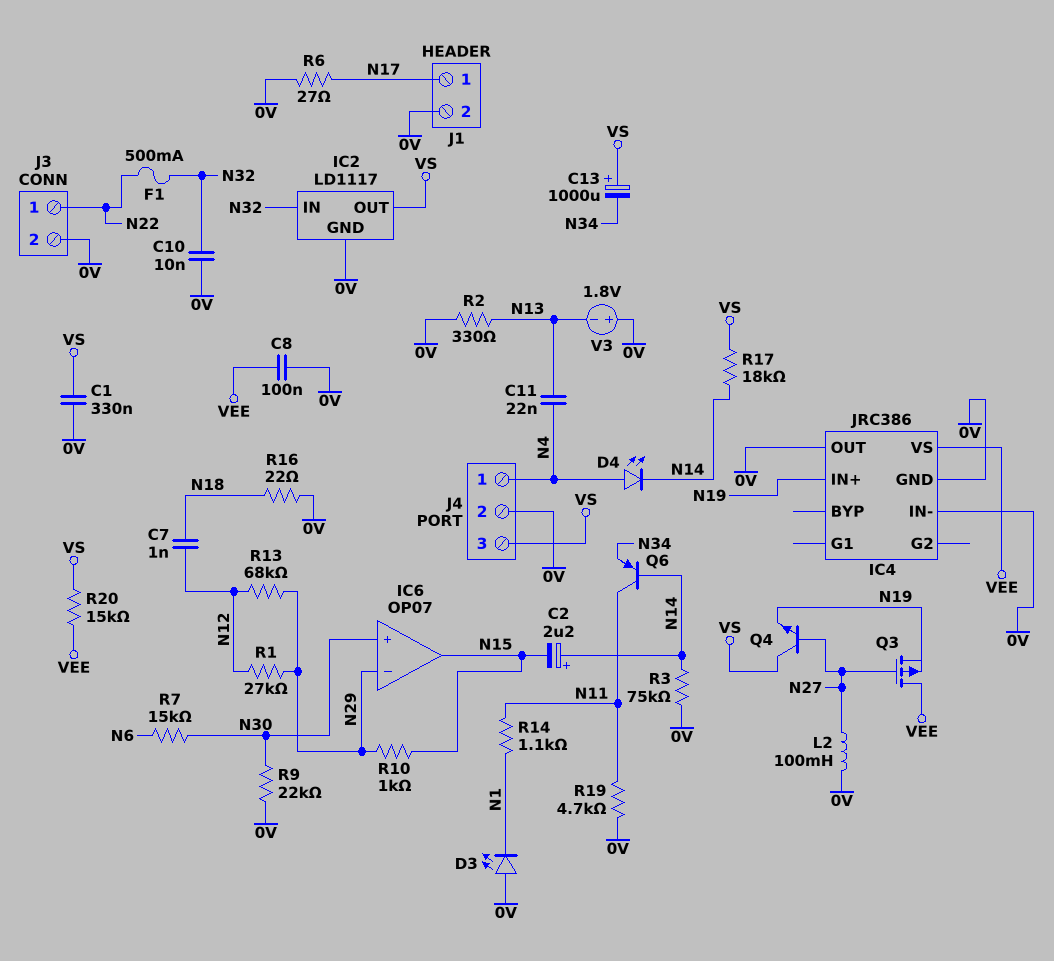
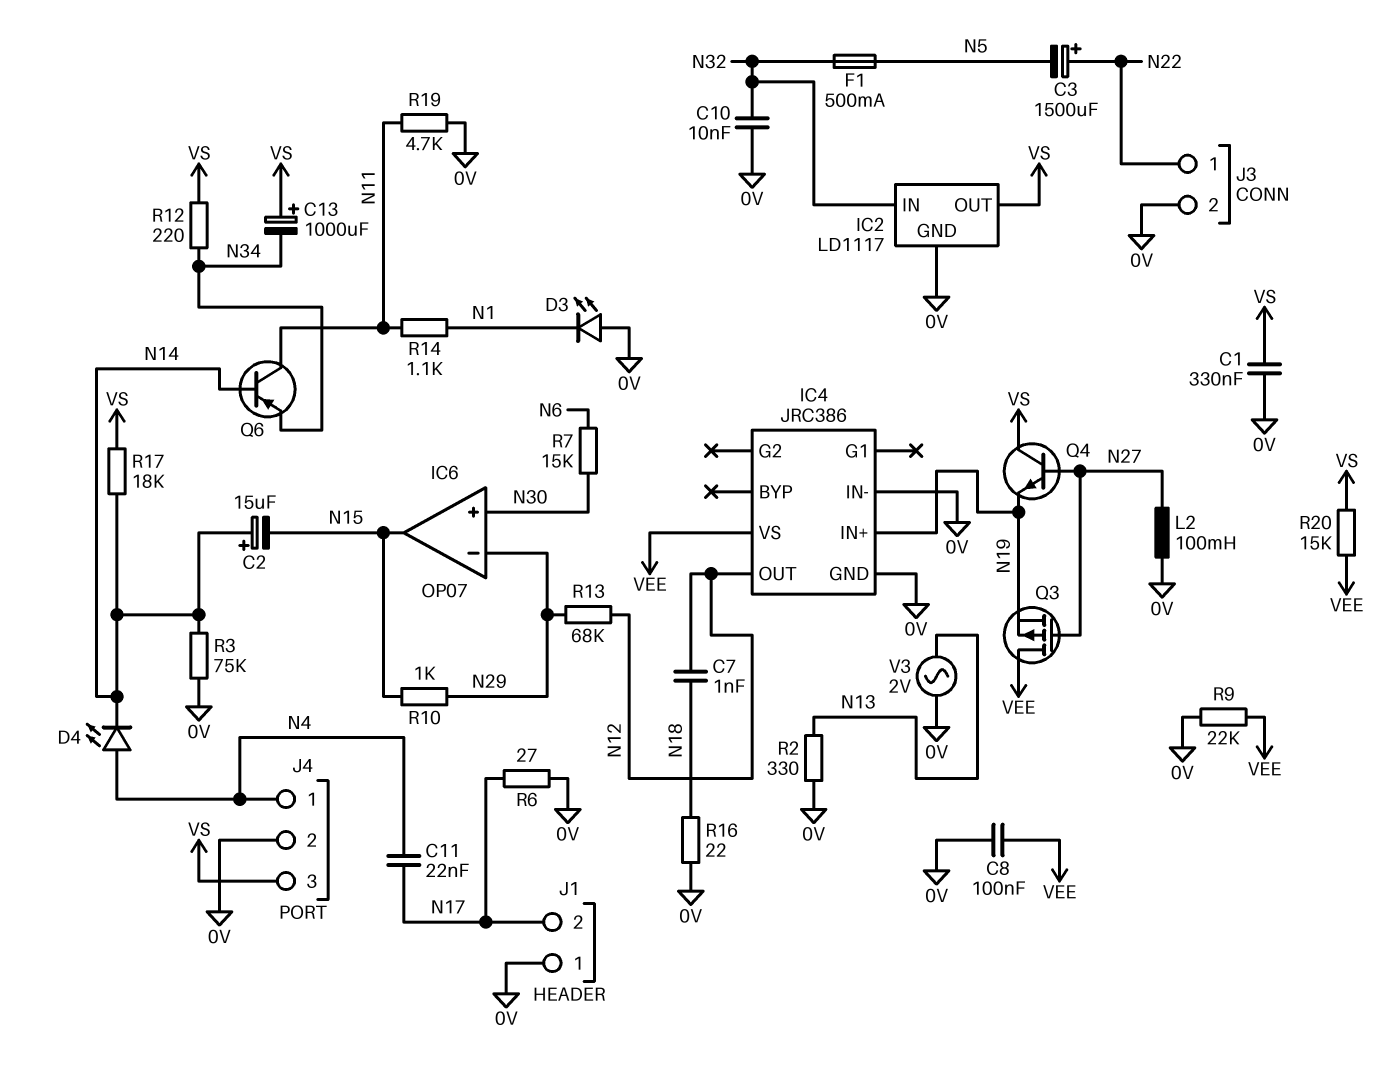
C2: 2.2uF (plus N14, minus N15) -> 15uF (plus N14, minus N15)
C3: none -> 1500uF (plus N22, minus N5)
C11: 22nF (N4, N13) -> 22nF (N4, N17)
F1: 500mA (N22, N32) -> 500mA (N5, N32)
IC4 pin OUT: 0V -> N12
J1 pin 1: N17 -> 0V
J1 pin 2: 0V -> N17
R1: 27k (N12, N29) -> none
R9: 22k (0V, N30) -> 22k (0V, VEE)
R12: none -> 220 (N34, VS)
V3: 1.8V (plus 0V, minus N13) -> AC 2V (0V, N13)

